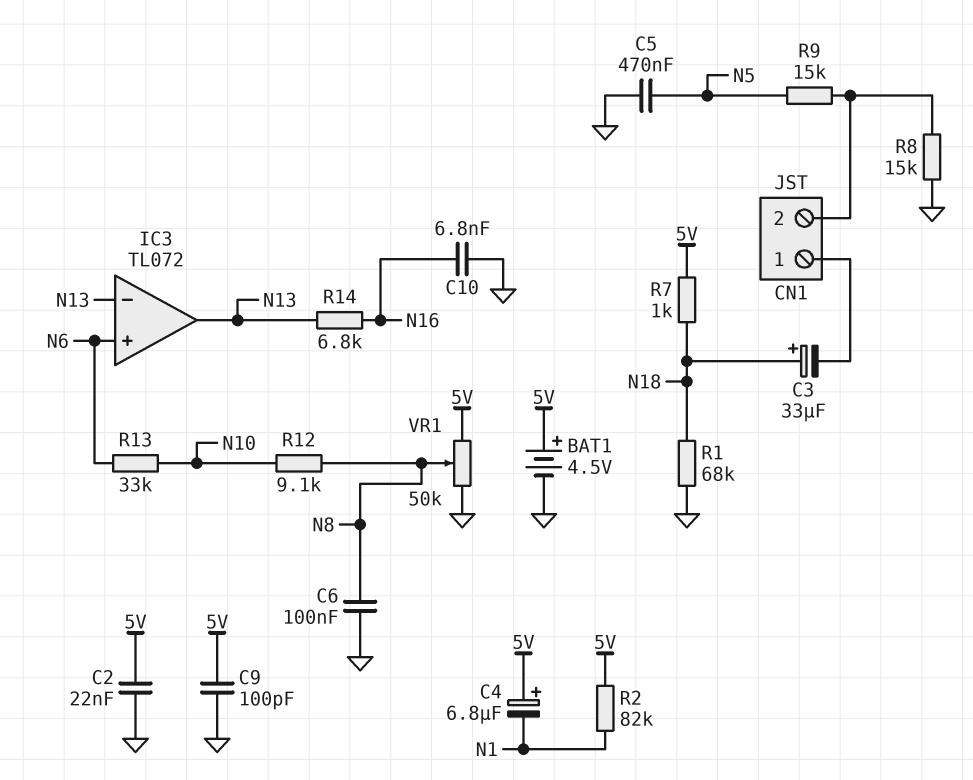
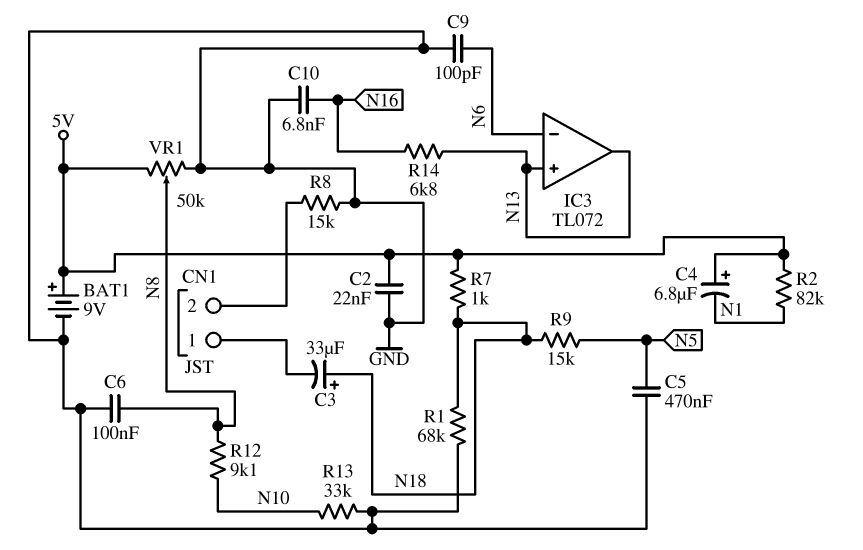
BAT1: 4.5V (plus 5V, minus GND) -> 9V (plus 5V, minus GND)
C9: 100pF (5V, GND) -> 100pF (GND, N6)
IC3 pin in+: N6 -> N13
IC3 pin in-: N13 -> N6
R9: 15k (CN1/2, N5) -> 15k (N5, N18)
R13: 33k (N6, N10) -> 33k (GND, N10)

